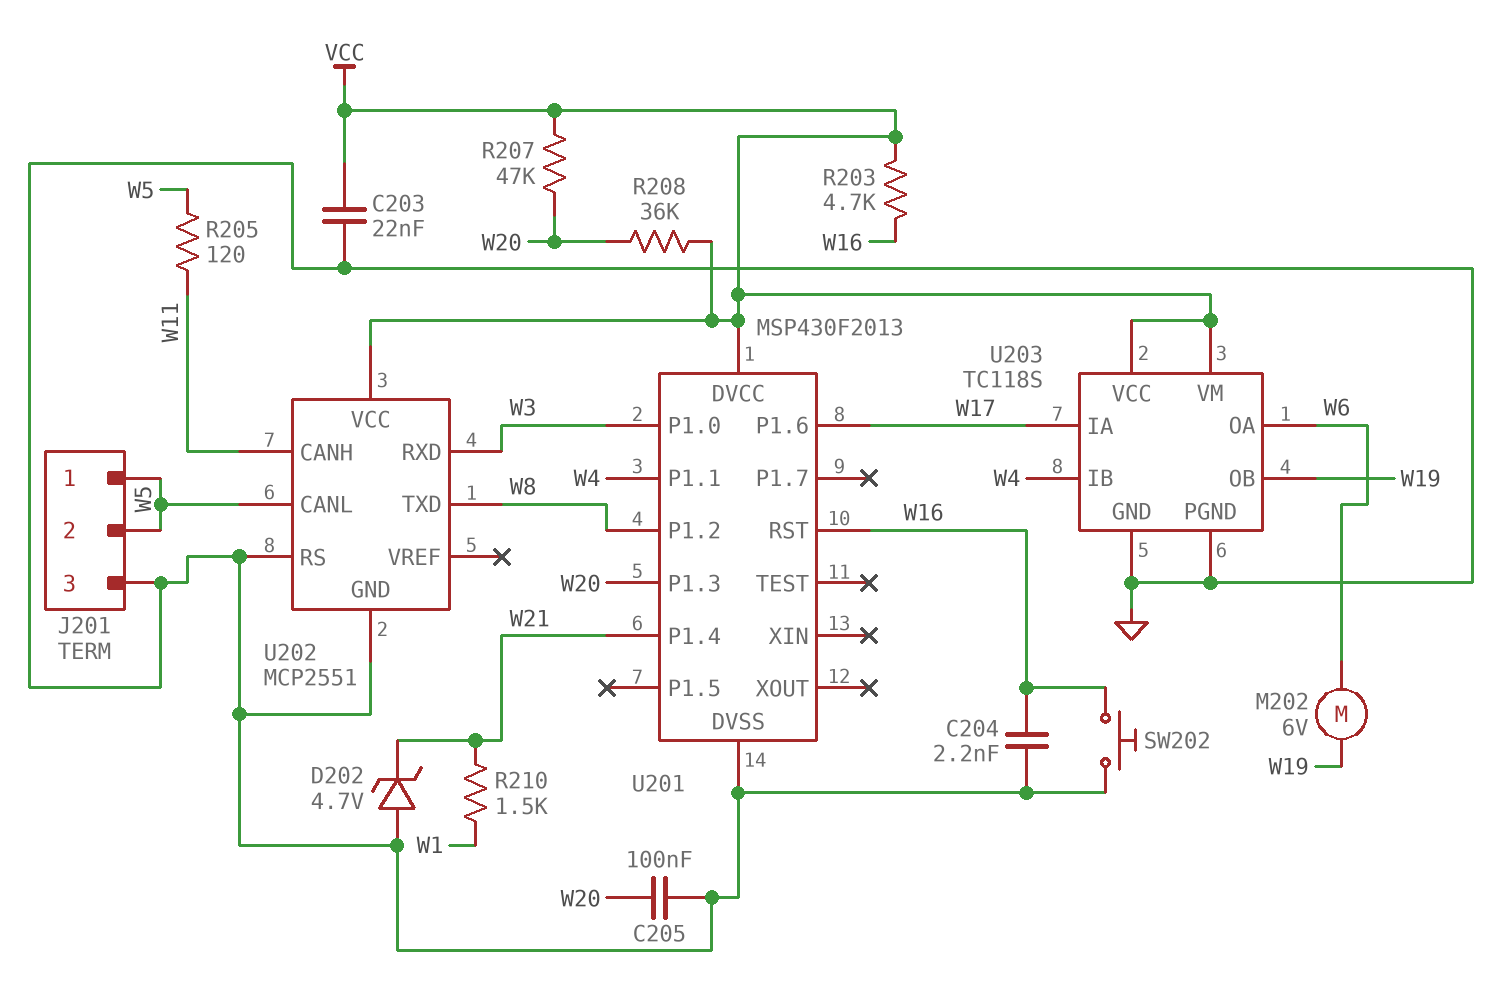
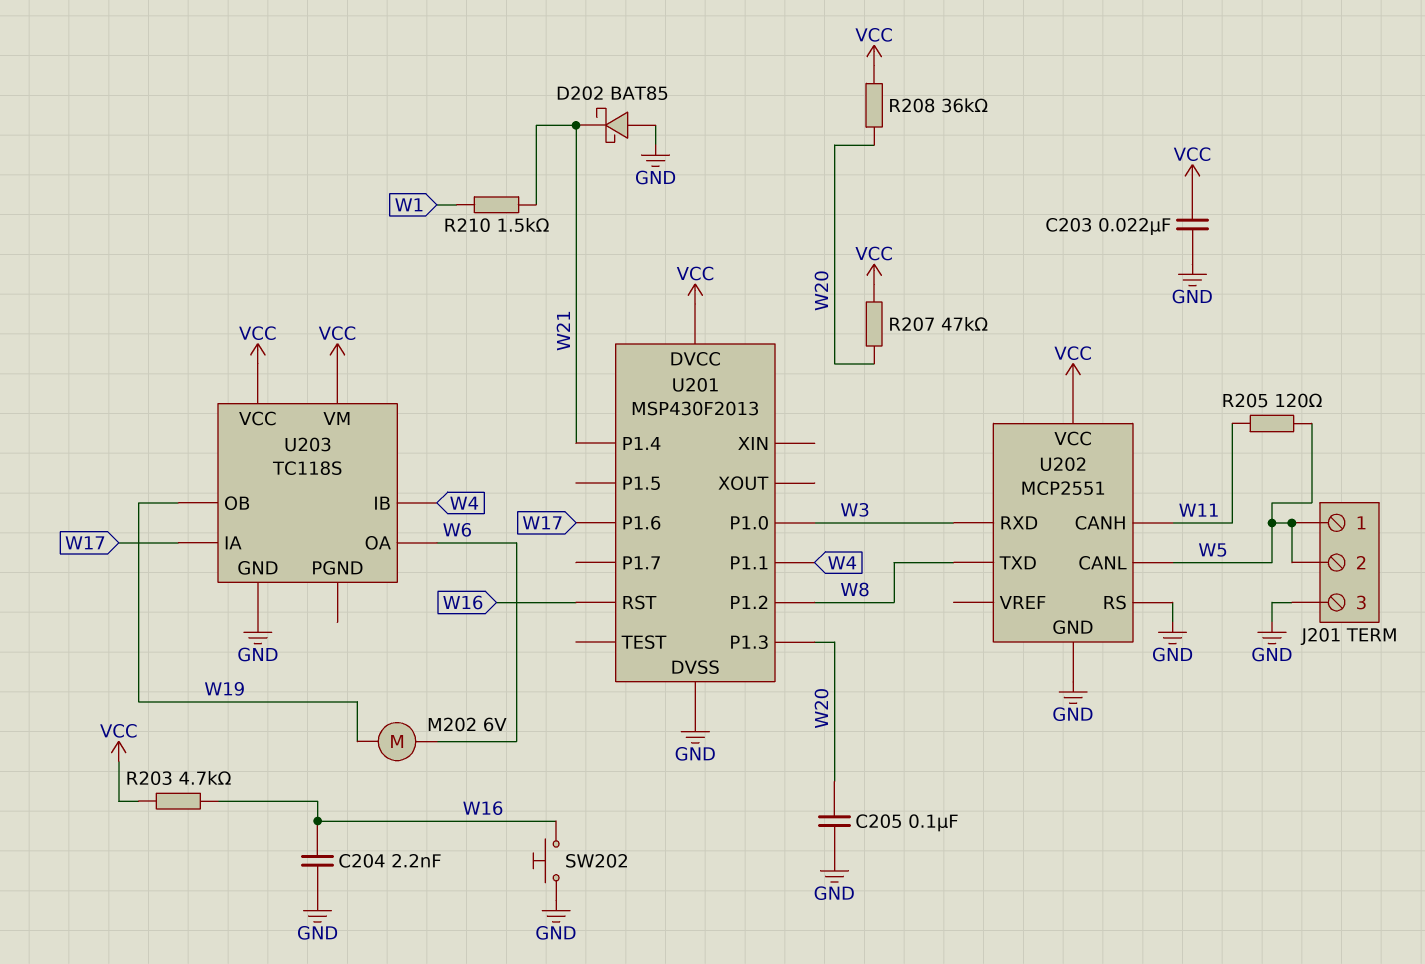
D202: zener 4.7V (A GND, K W21) -> schottky BAT85 (A GND, K W21)
U203 pin PGND: GND -> none

